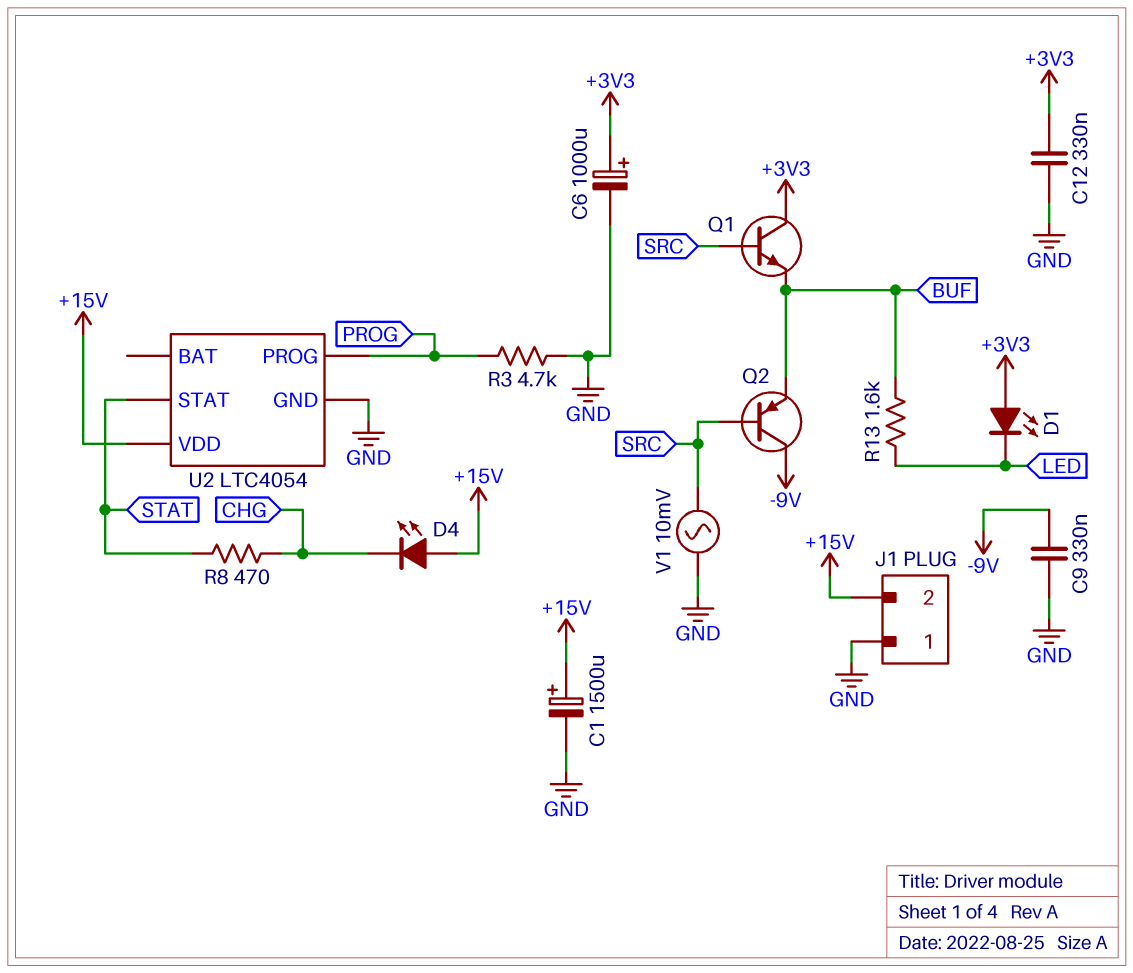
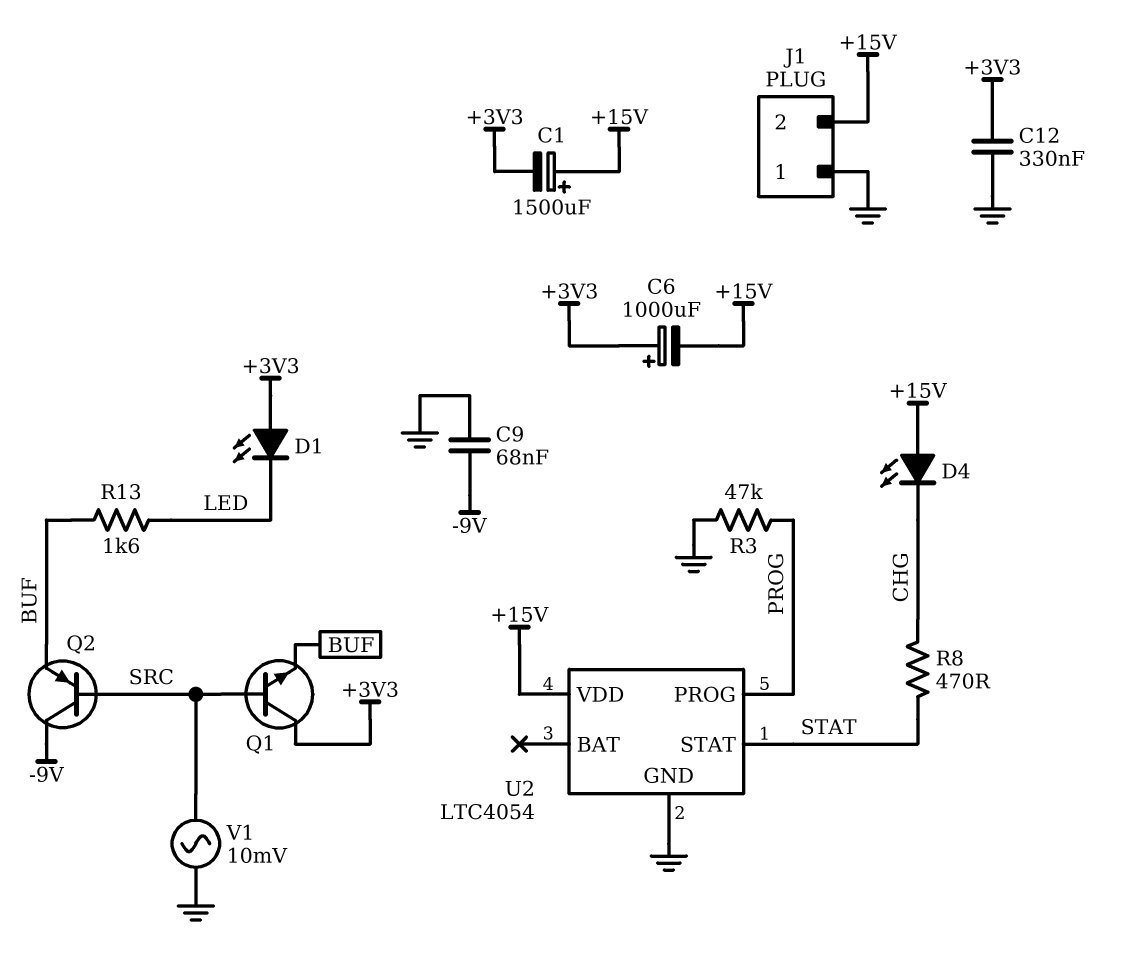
C1: 1500uF (plus +15V, minus GND) -> 1500uF (plus +15V, minus +3V3)
C6: 1000uF (plus +3V3, minus GND) -> 1000uF (plus +3V3, minus +15V)
C9: 330nF (-9V, GND) -> 68nF (-9V, GND)
R3: 4.7k (GND, PROG) -> 47k (GND, PROG)

